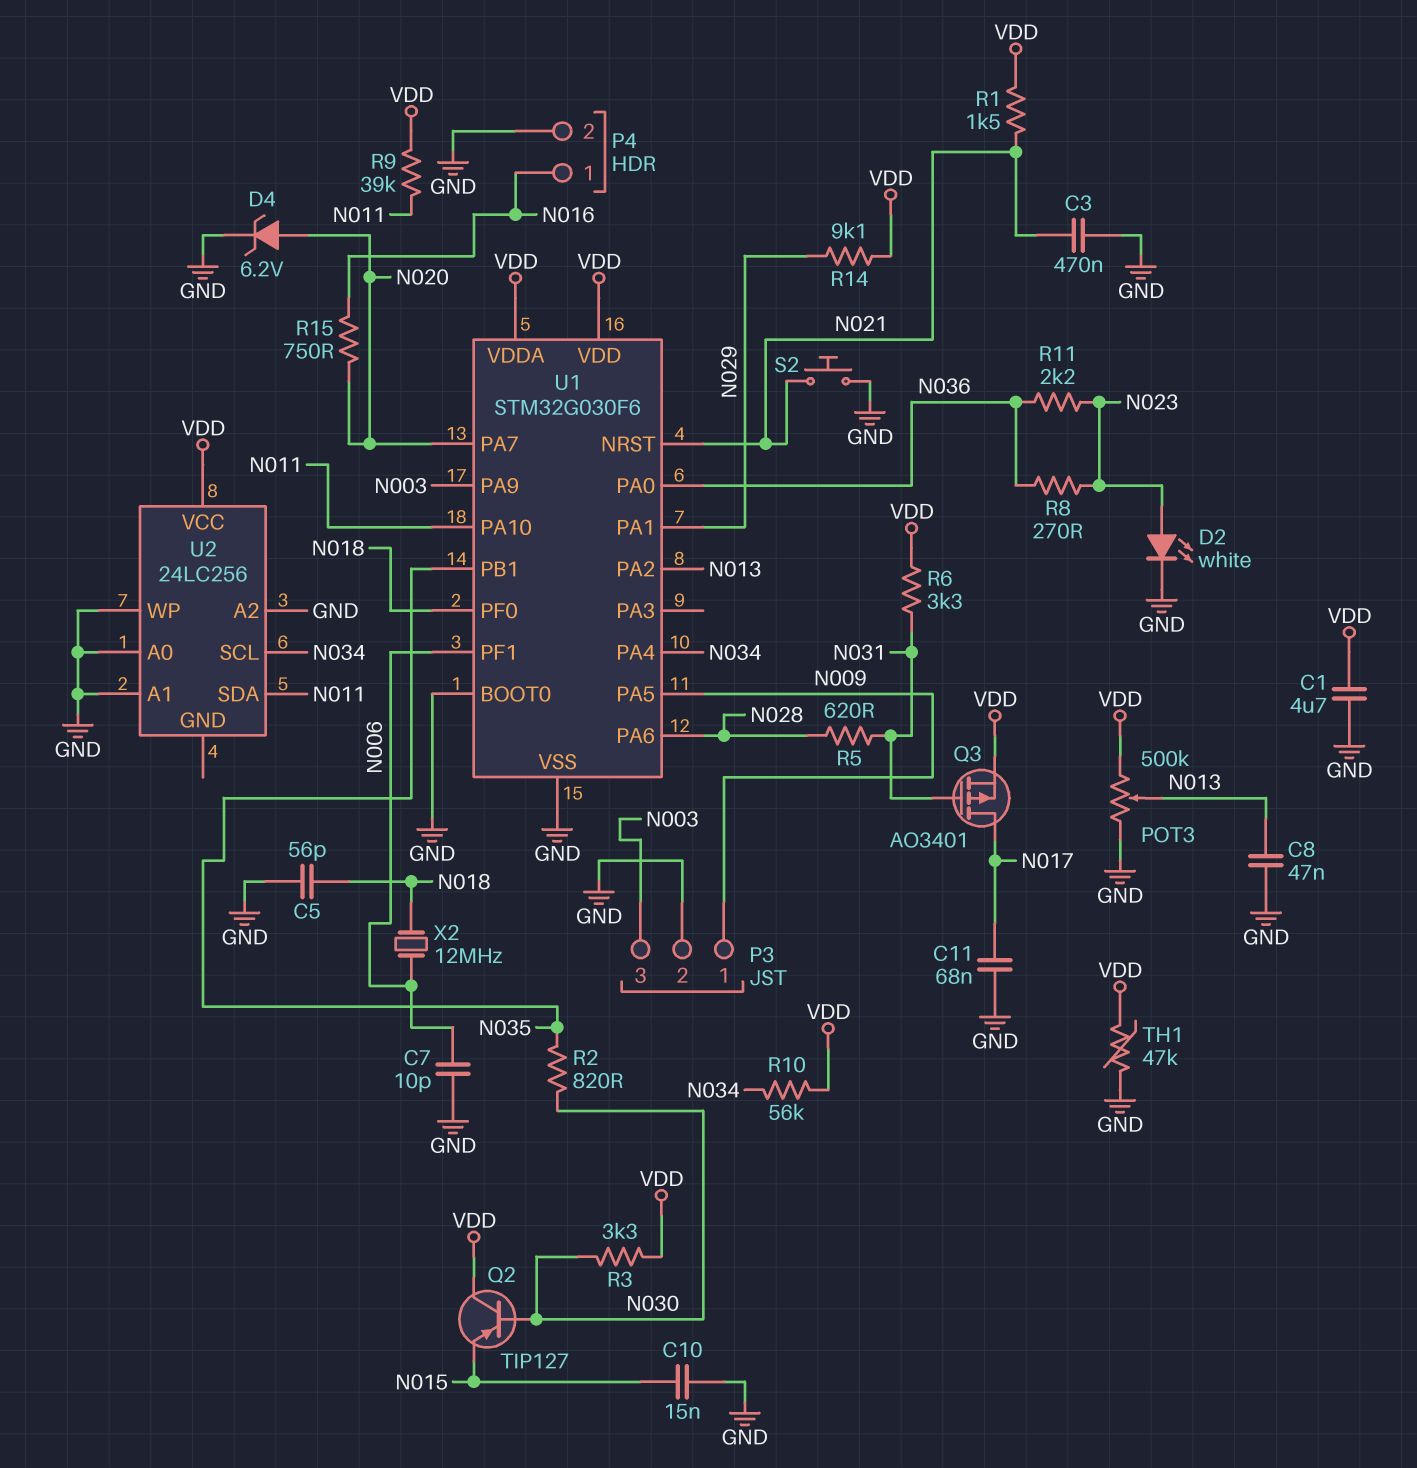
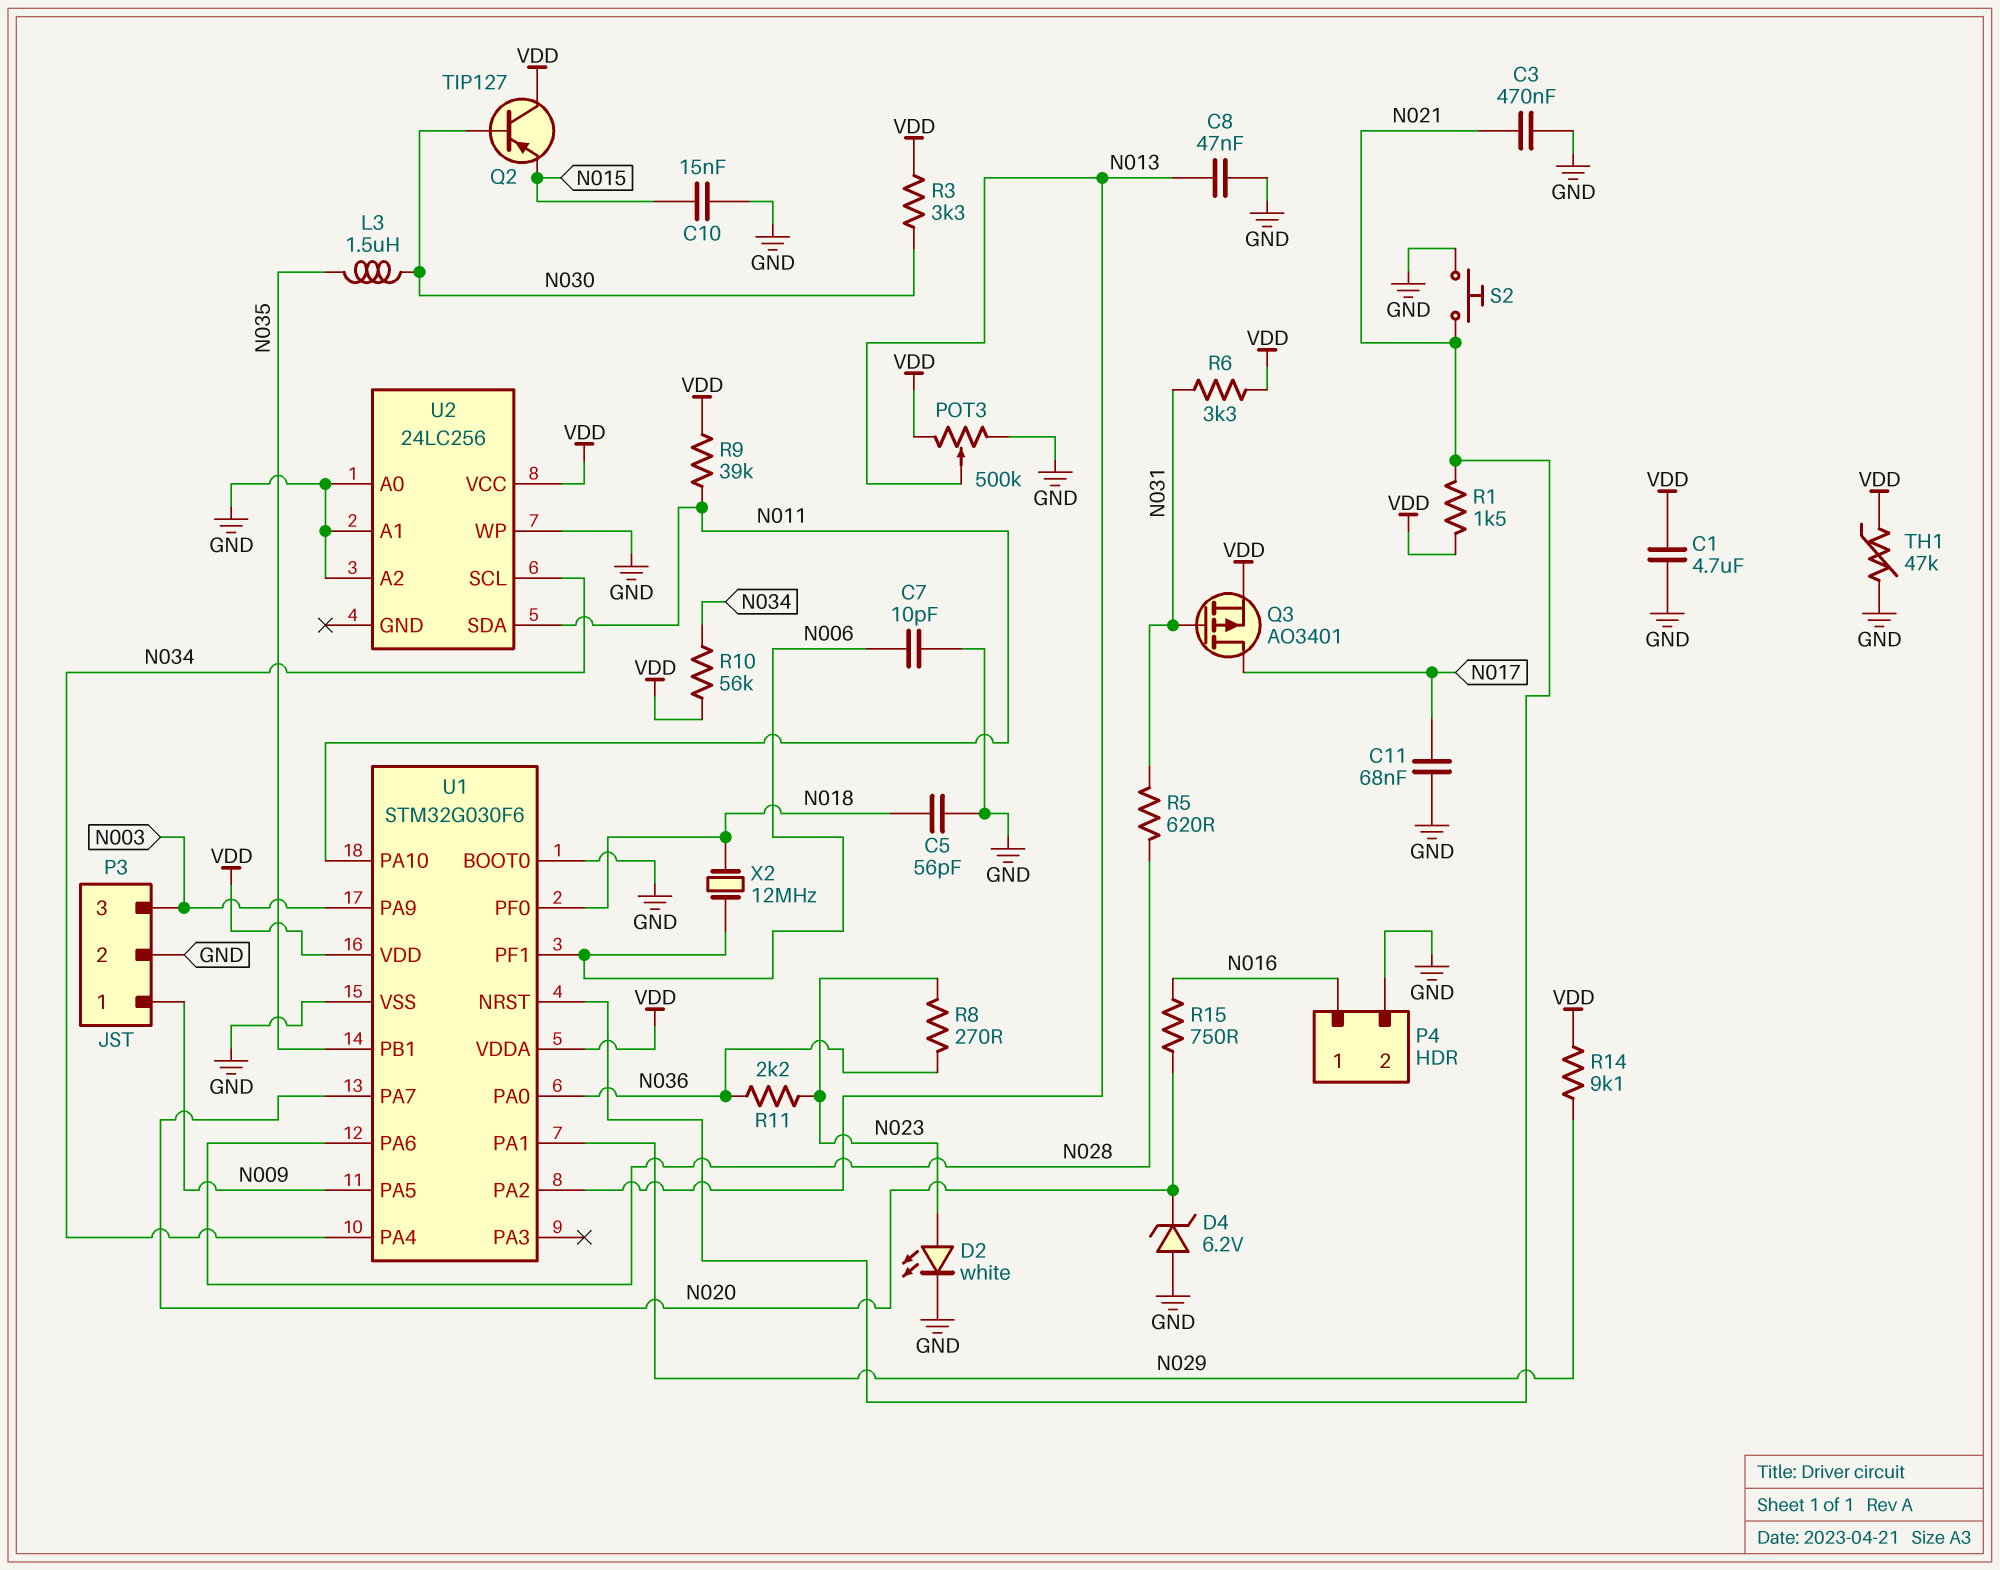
D4: zener 6.2V (A N020, K GND) -> zener 6.2V (A GND, K N020)
L3: none -> 1.5uH (N030, N035)
R2: 820 (N030, N035) -> none

